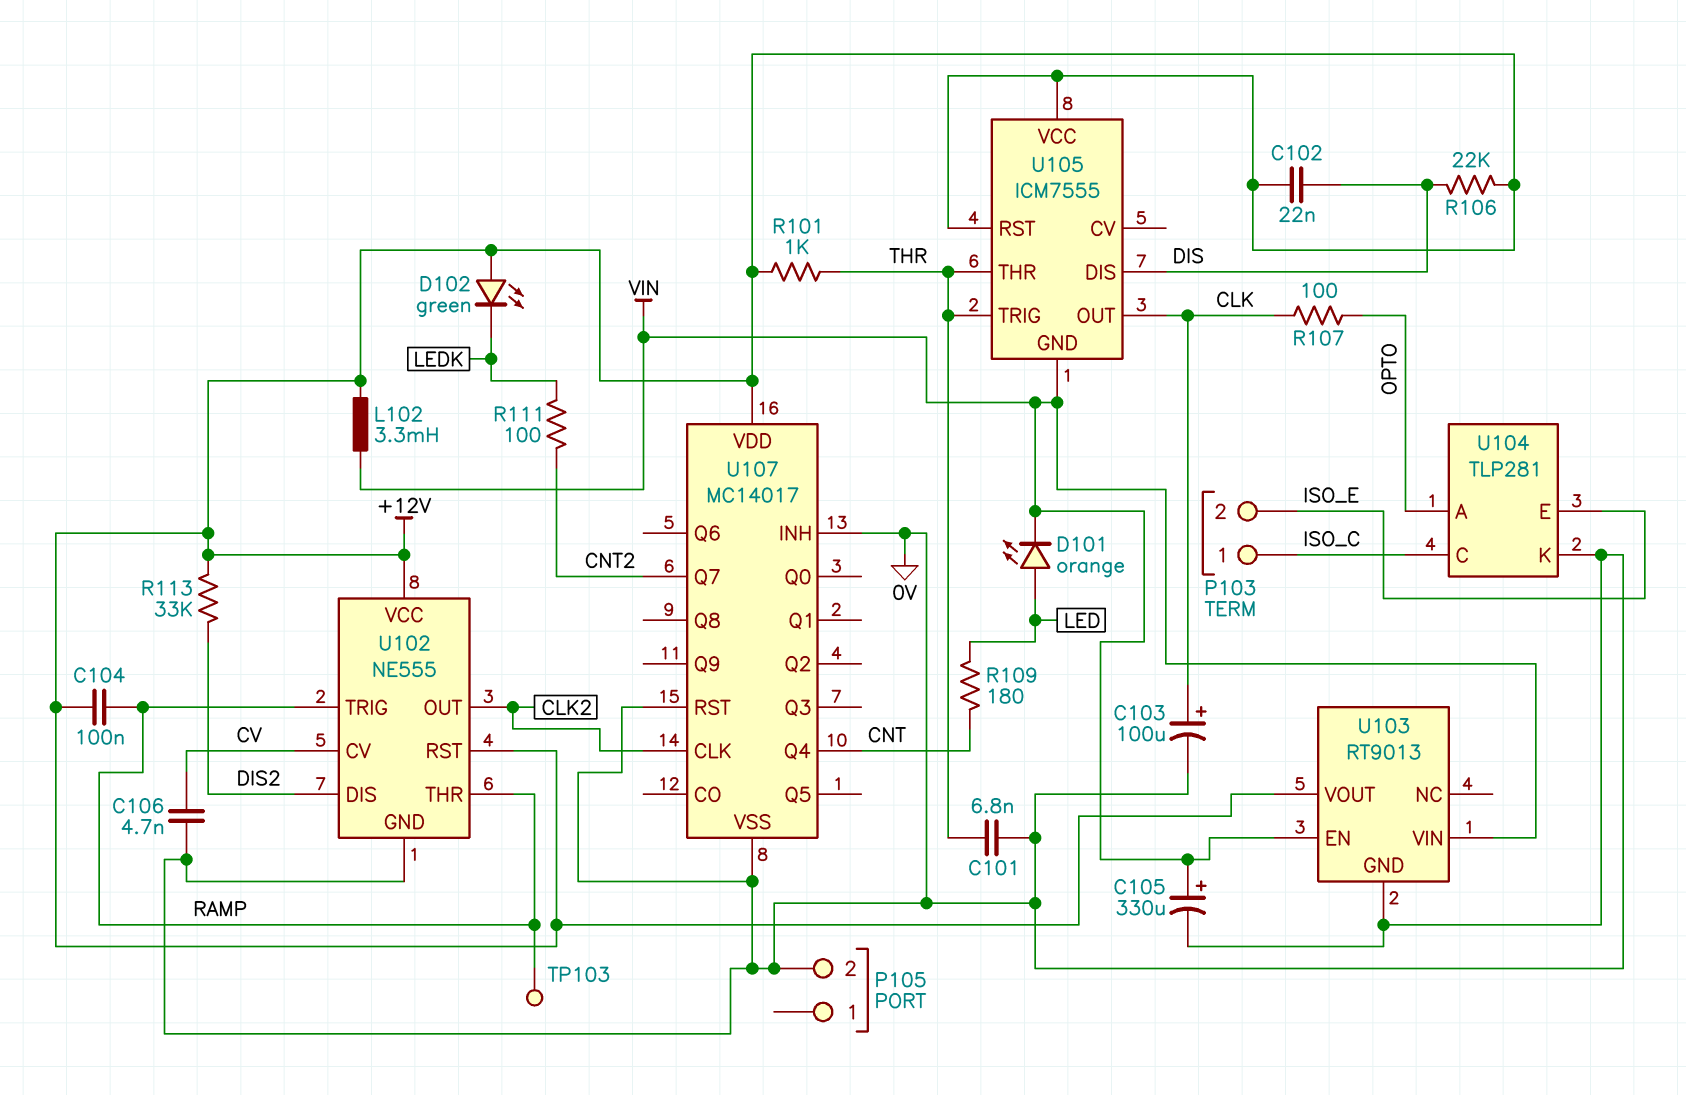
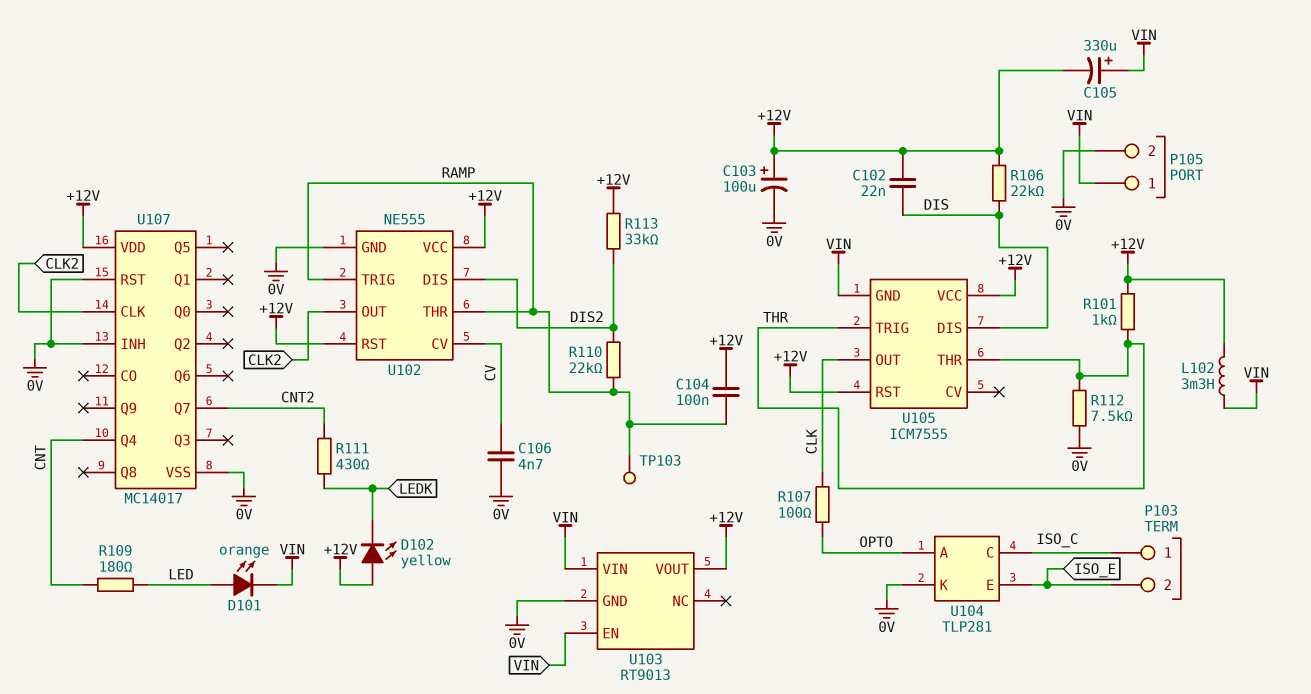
C101: 6.8nF (0V, THR) -> none
C103: 100uF (plus CLK, minus 0V) -> 100uF (plus +12V, minus 0V)
C105: 330uF (plus VIN, minus 0V) -> 330uF (plus VIN, minus +12V)
D102: LED green (A +12V, K LEDK) -> LED yellow (A +12V, K LEDK)
P105 pin 1: none -> VIN
R110: none -> 22k (DIS2, RAMP)
R111: 100 (CNT2, LEDK) -> 430 (CNT2, LEDK)
R112: none -> 7.5k (0V, THR)

